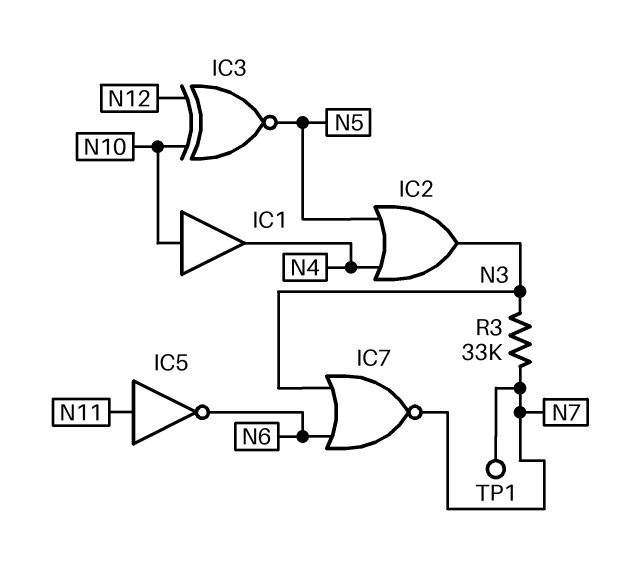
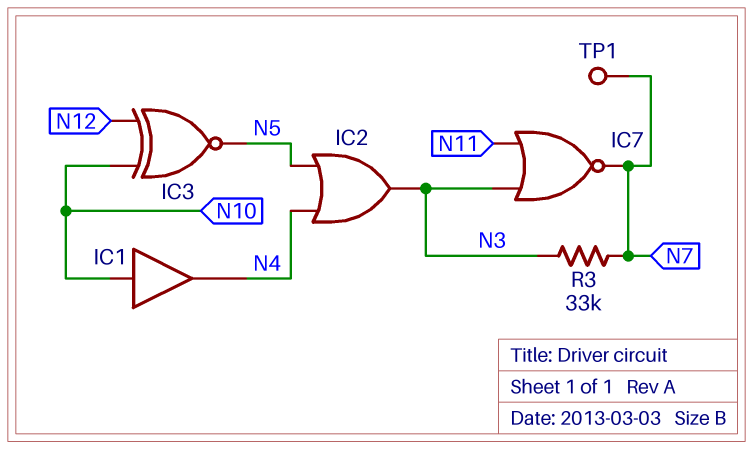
IC5: NOT (in N11, out N6) -> none
IC7: NOR (in N3, in N6, out N7) -> NOR (in N3, in N11, out N7)

